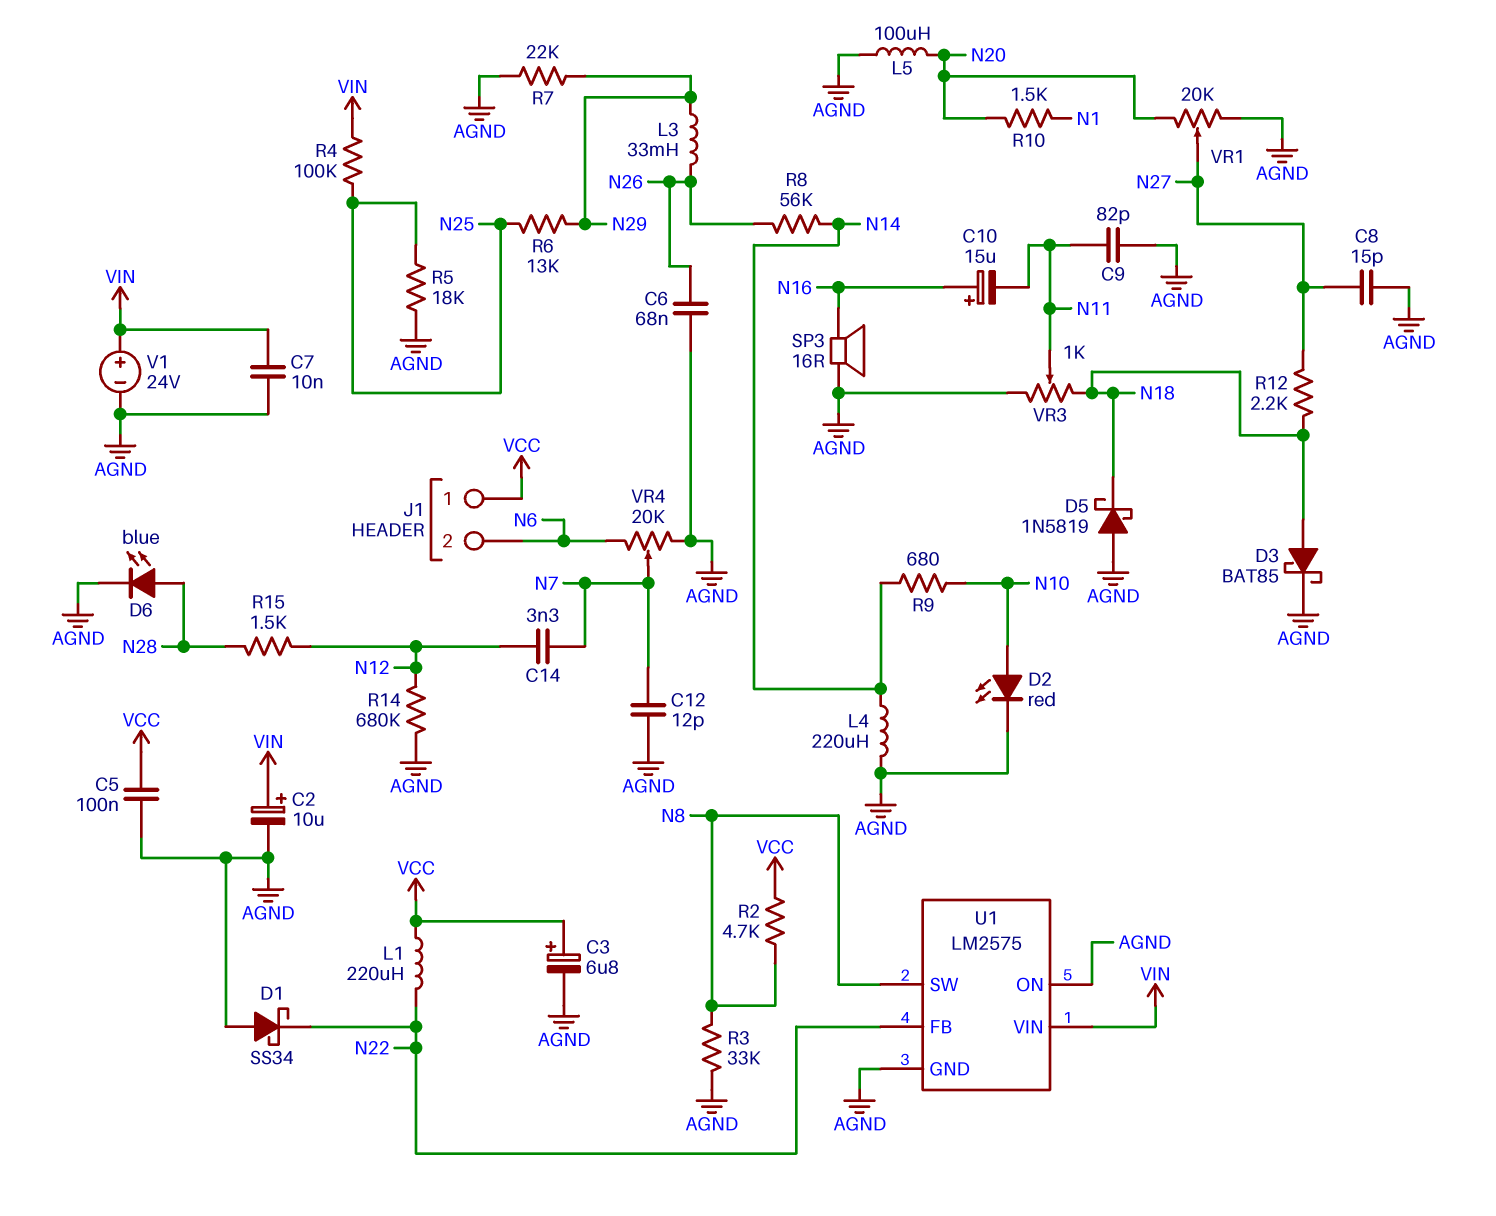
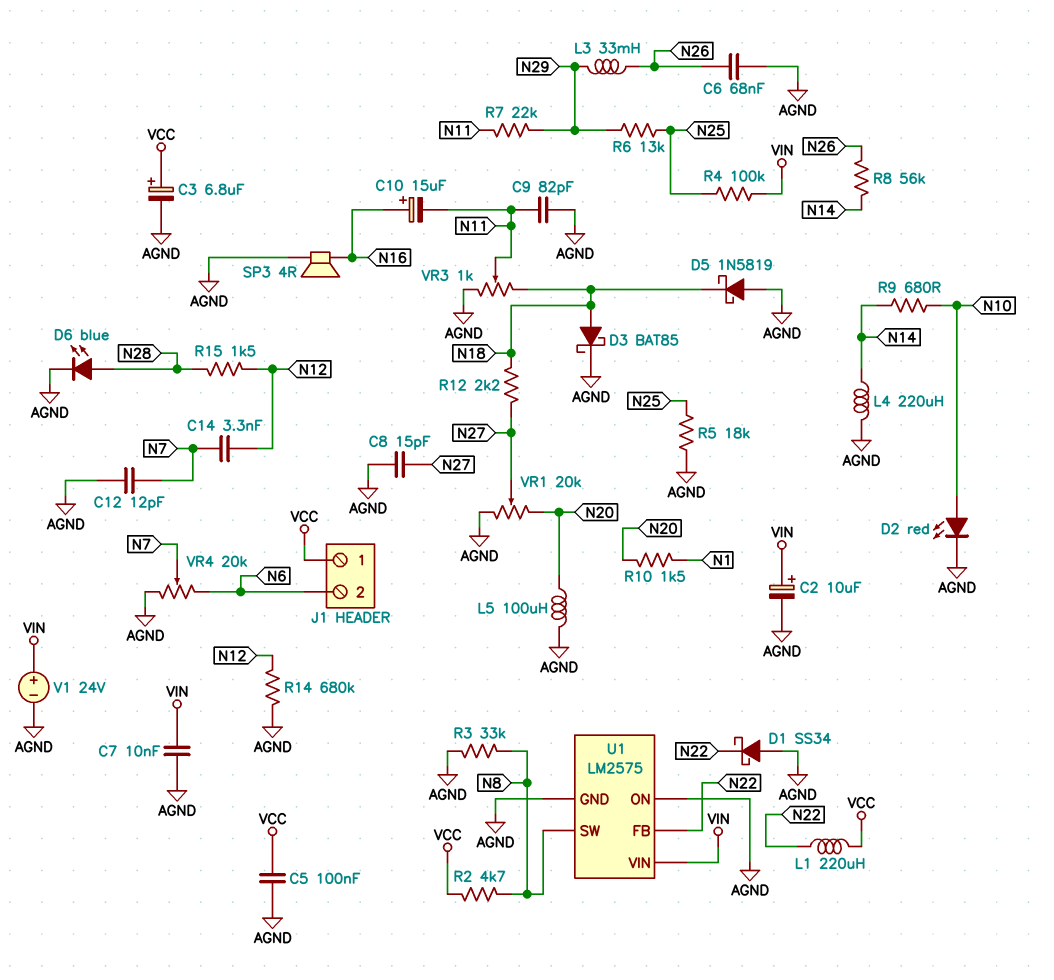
R7: 22k (AGND, N29) -> 22k (N11, N29)
SP3: speaker 16R (AGND, N16) -> speaker 4R (AGND, N16)

